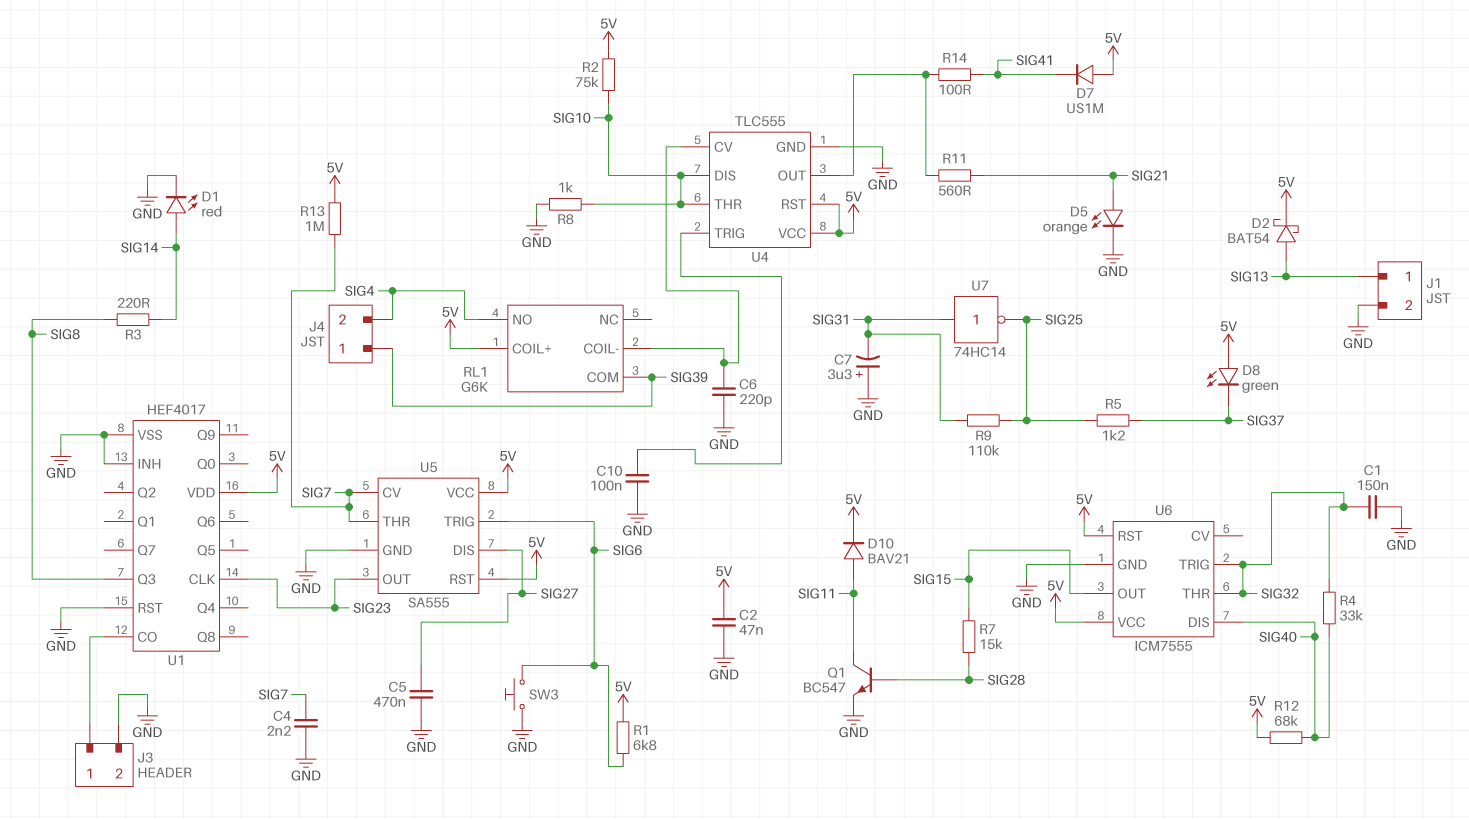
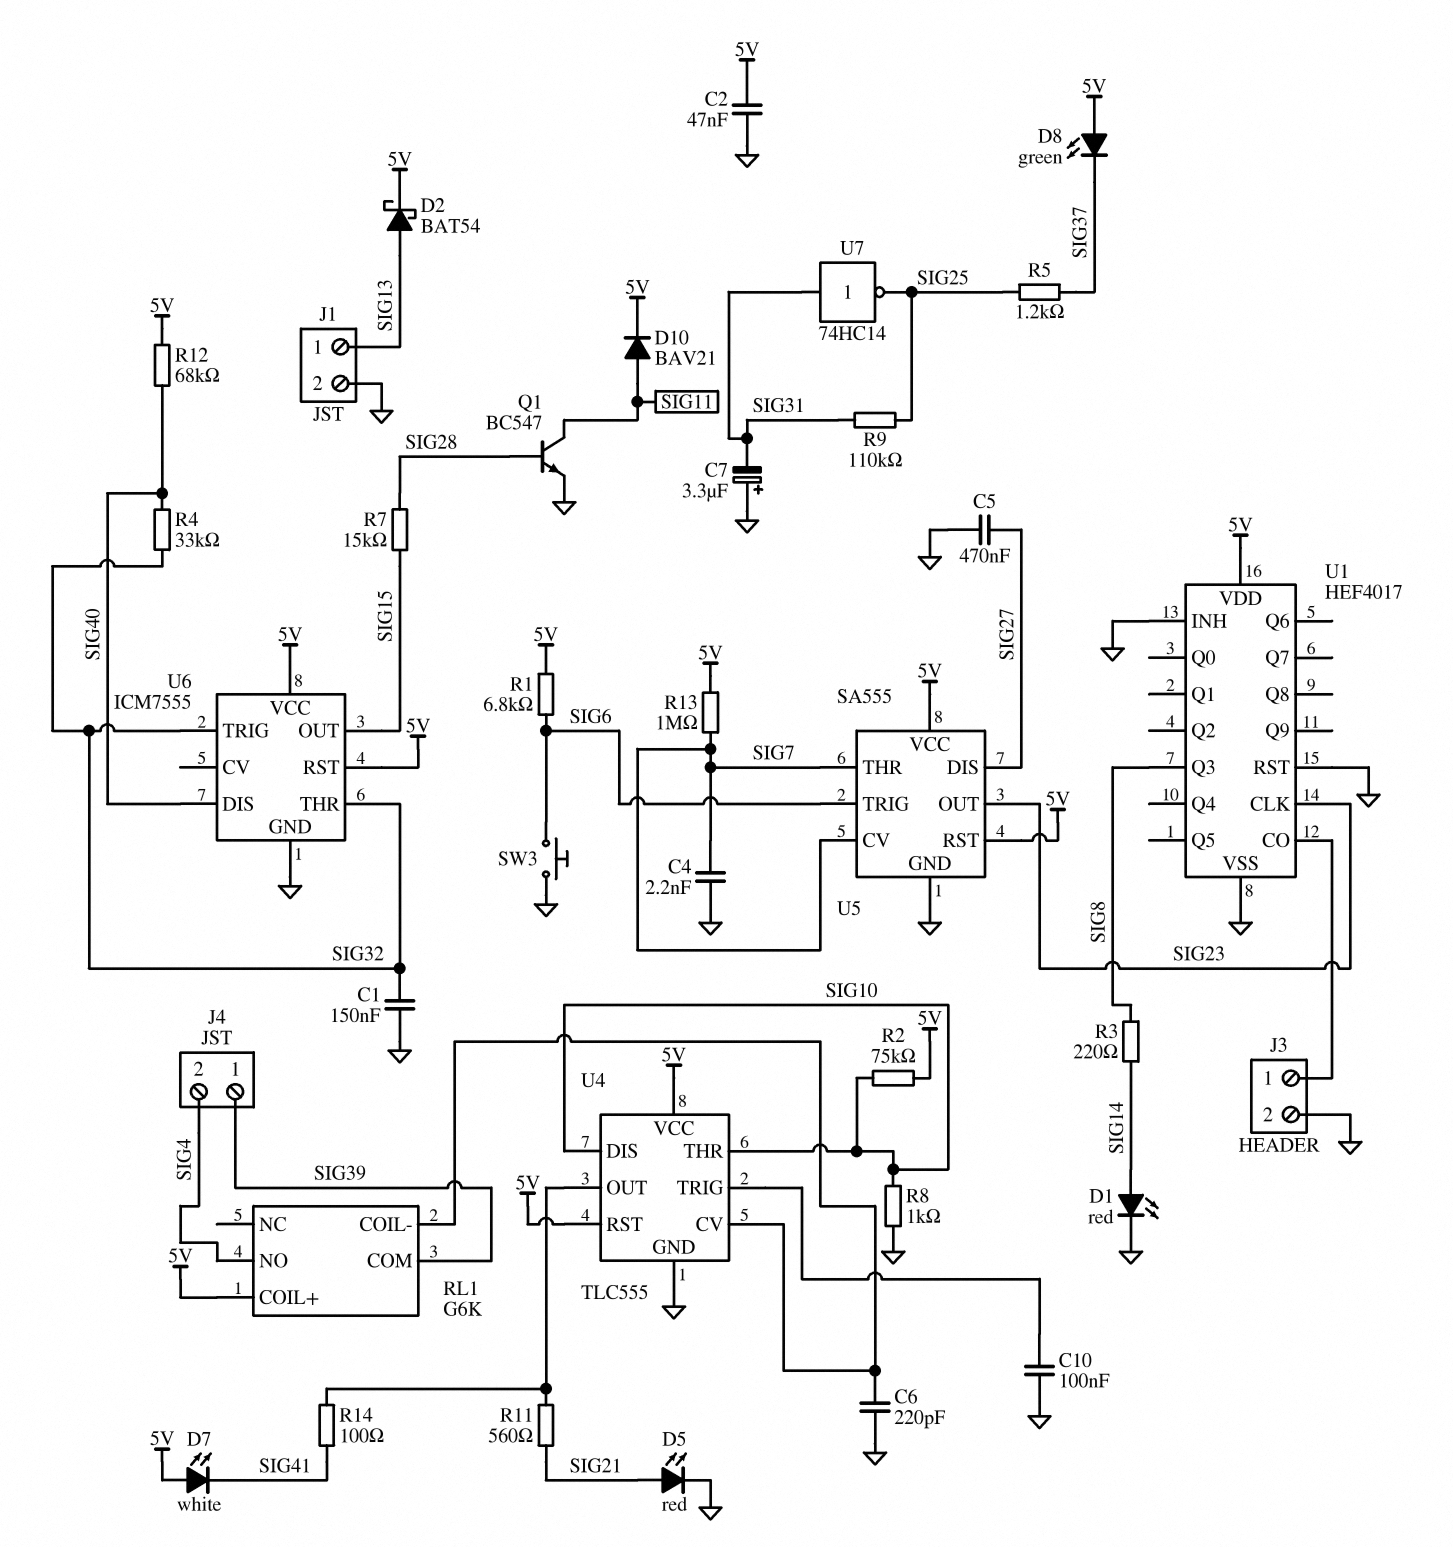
D5: LED orange (A SIG21, K GND) -> LED red (A SIG21, K GND)
D7: diode US1M (A 5V, K SIG41) -> LED white (A 5V, K SIG41)

